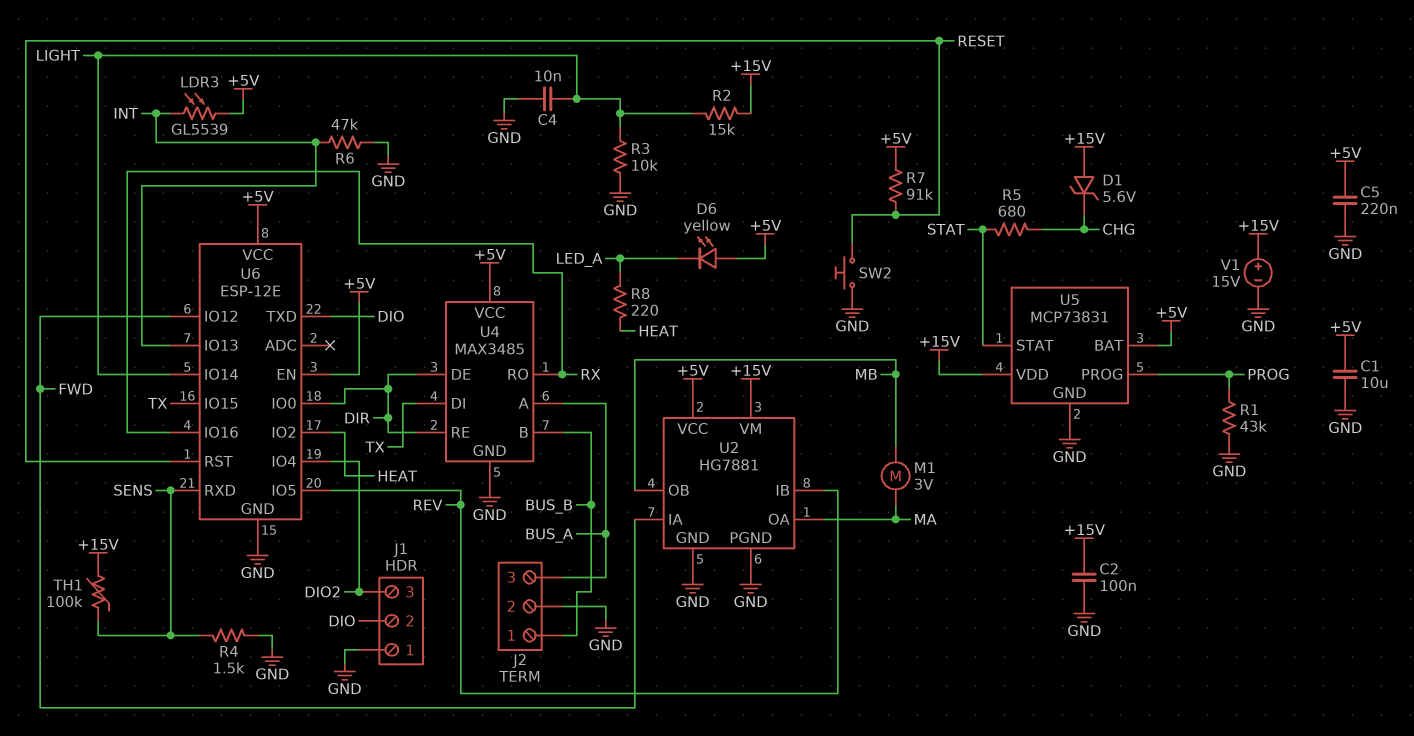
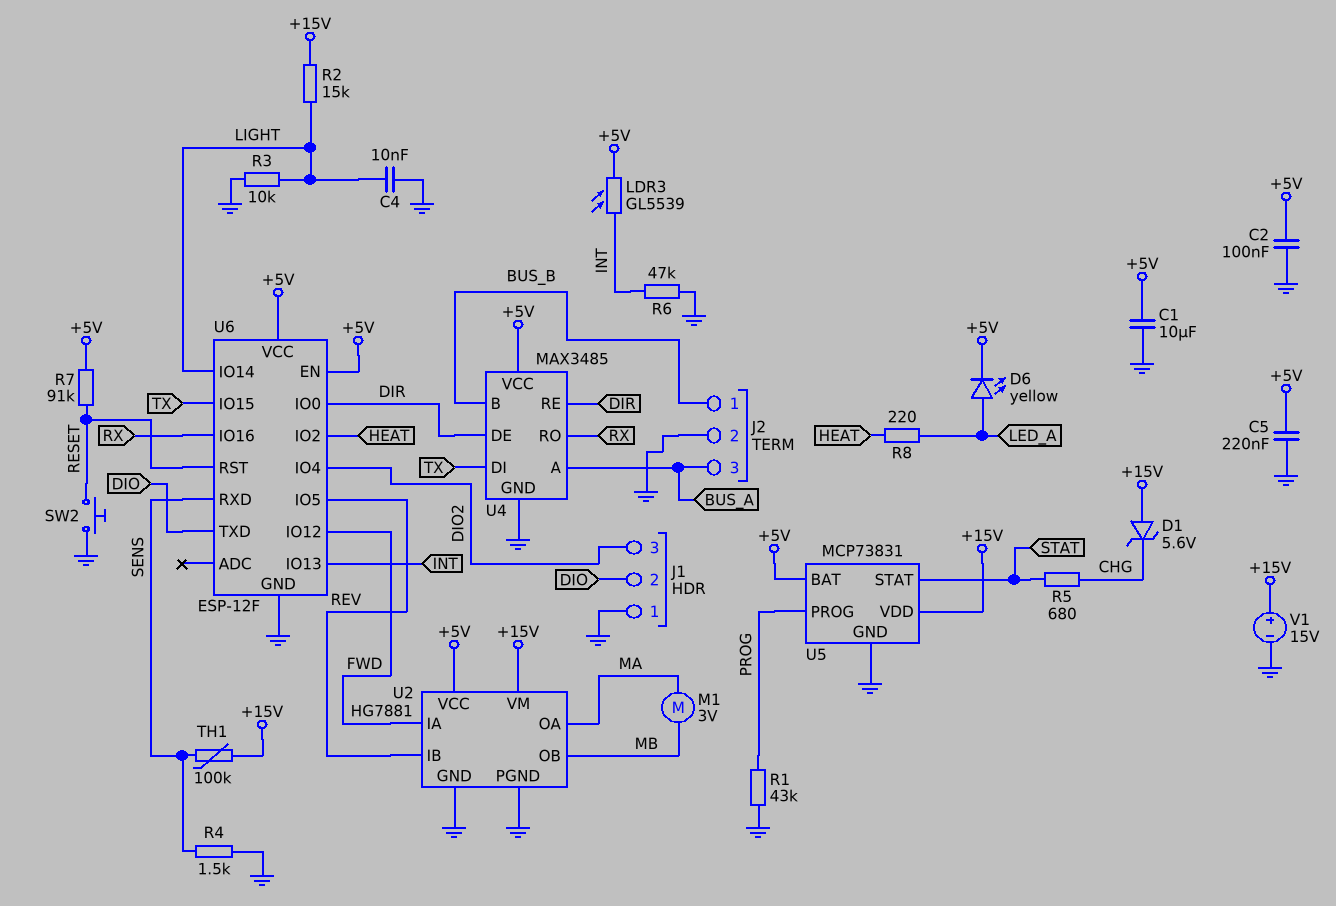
C2: 100nF (+15V, GND) -> 100nF (+5V, GND)
D6: LED yellow (A +5V, K LED_A) -> LED yellow (A LED_A, K +5V)
U6: ESP-12E -> ESP-12F

